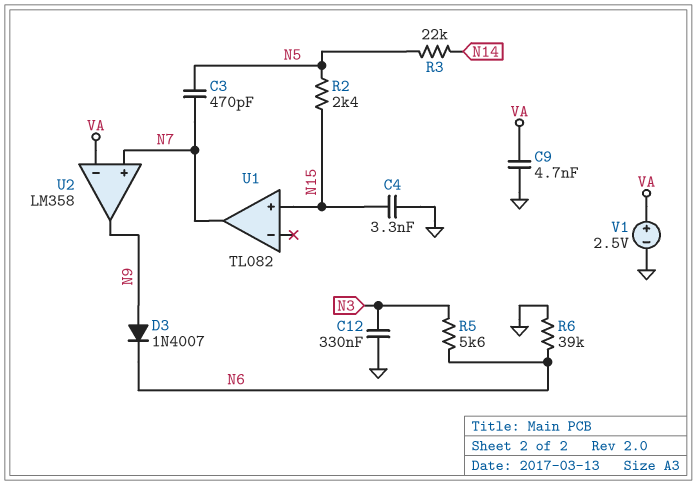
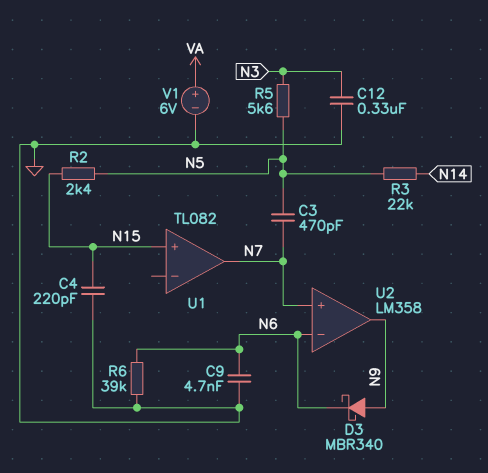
C4: 3.3nF (GND, N15) -> 220pF (GND, N15)
C9: 4.7nF (GND, VA) -> 4.7nF (GND, N6)
D3: diode 1N4007 (A N9, K N6) -> schottky MBR340 (A N9, K N6)
R5: 5.6k (N3, N6) -> 5.6k (N3, N5)
U2 pin in-: VA -> N6
V1: 2.5V (plus VA, minus GND) -> 6V (plus VA, minus GND)

